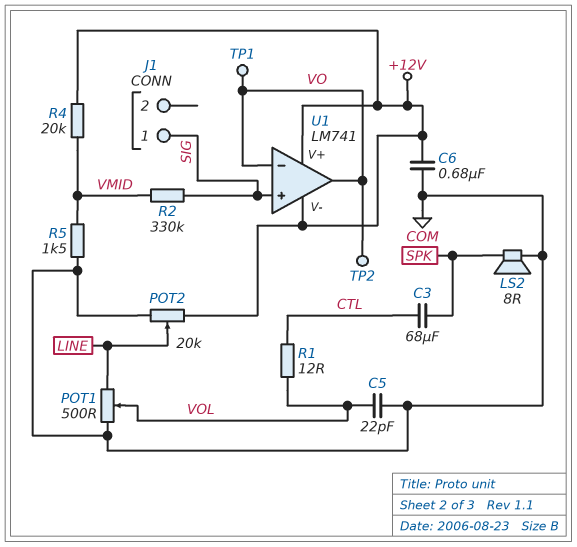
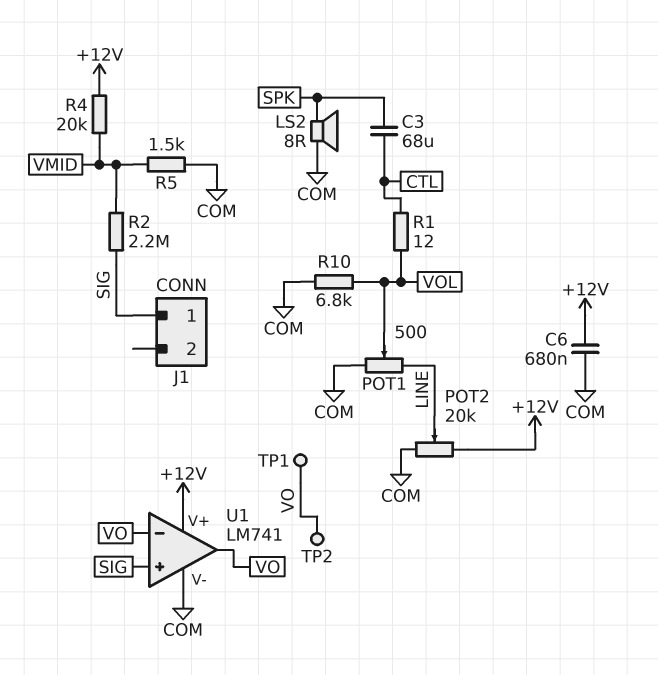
C5: 22pF (COM, VOL) -> none
R2: 330k (SIG, VMID) -> 2.2M (SIG, VMID)
R10: none -> 6.8k (COM, VOL)
U1 pin V-: +12V -> COM

